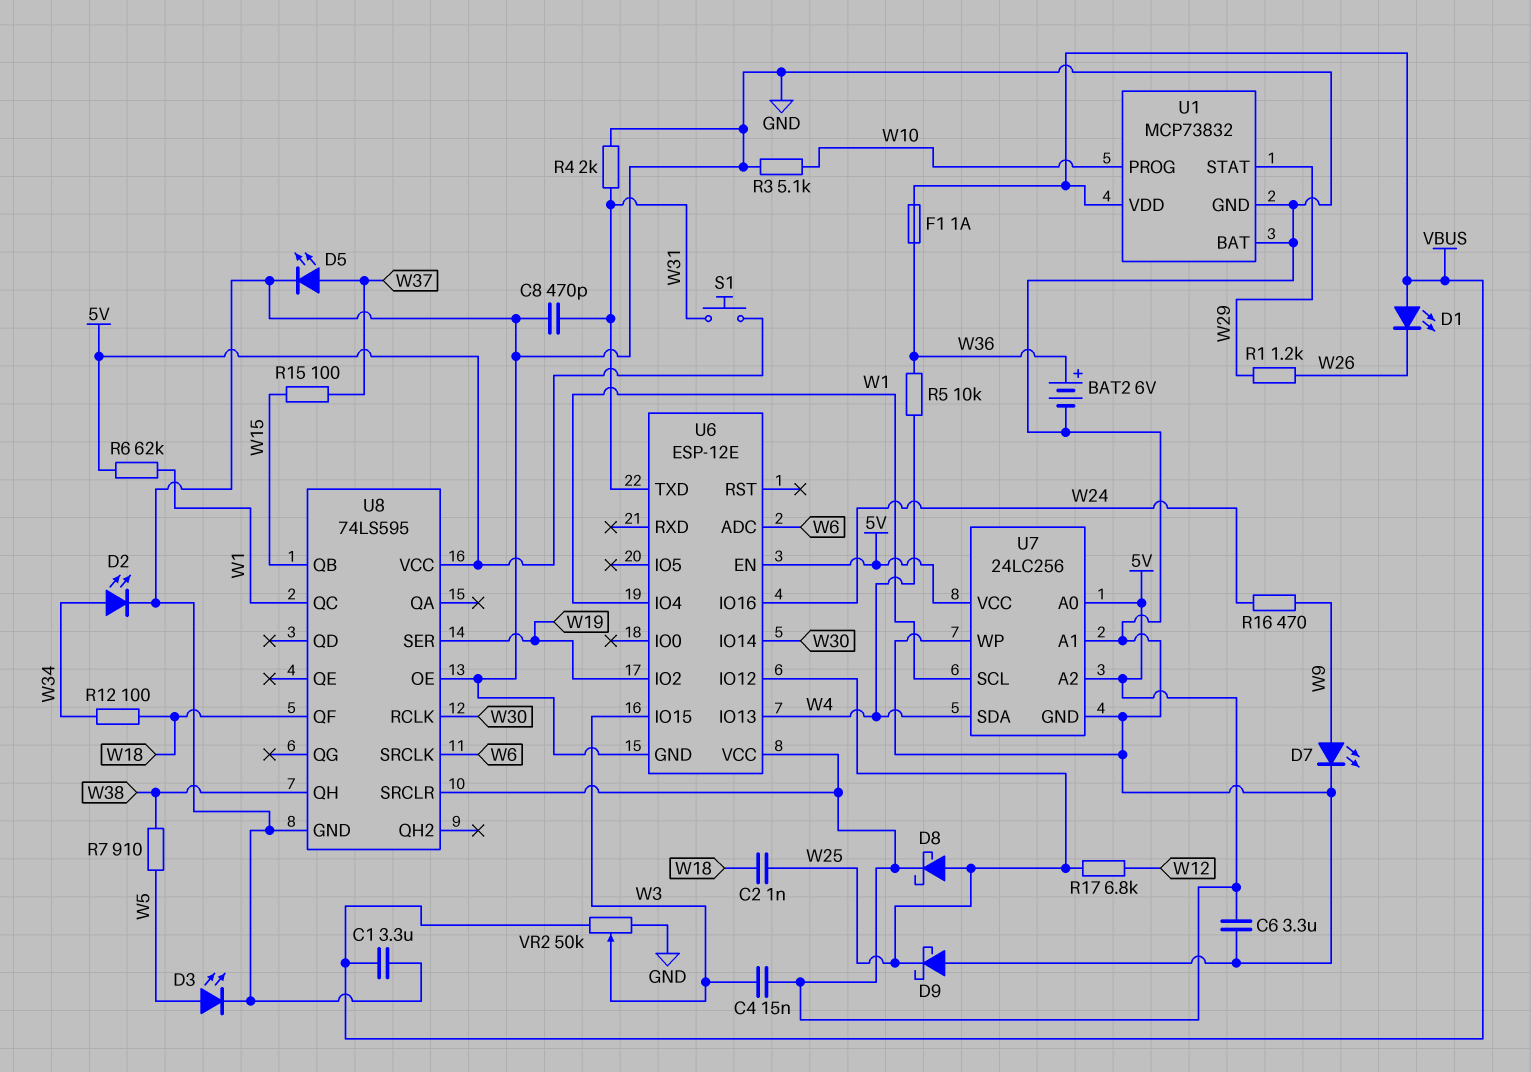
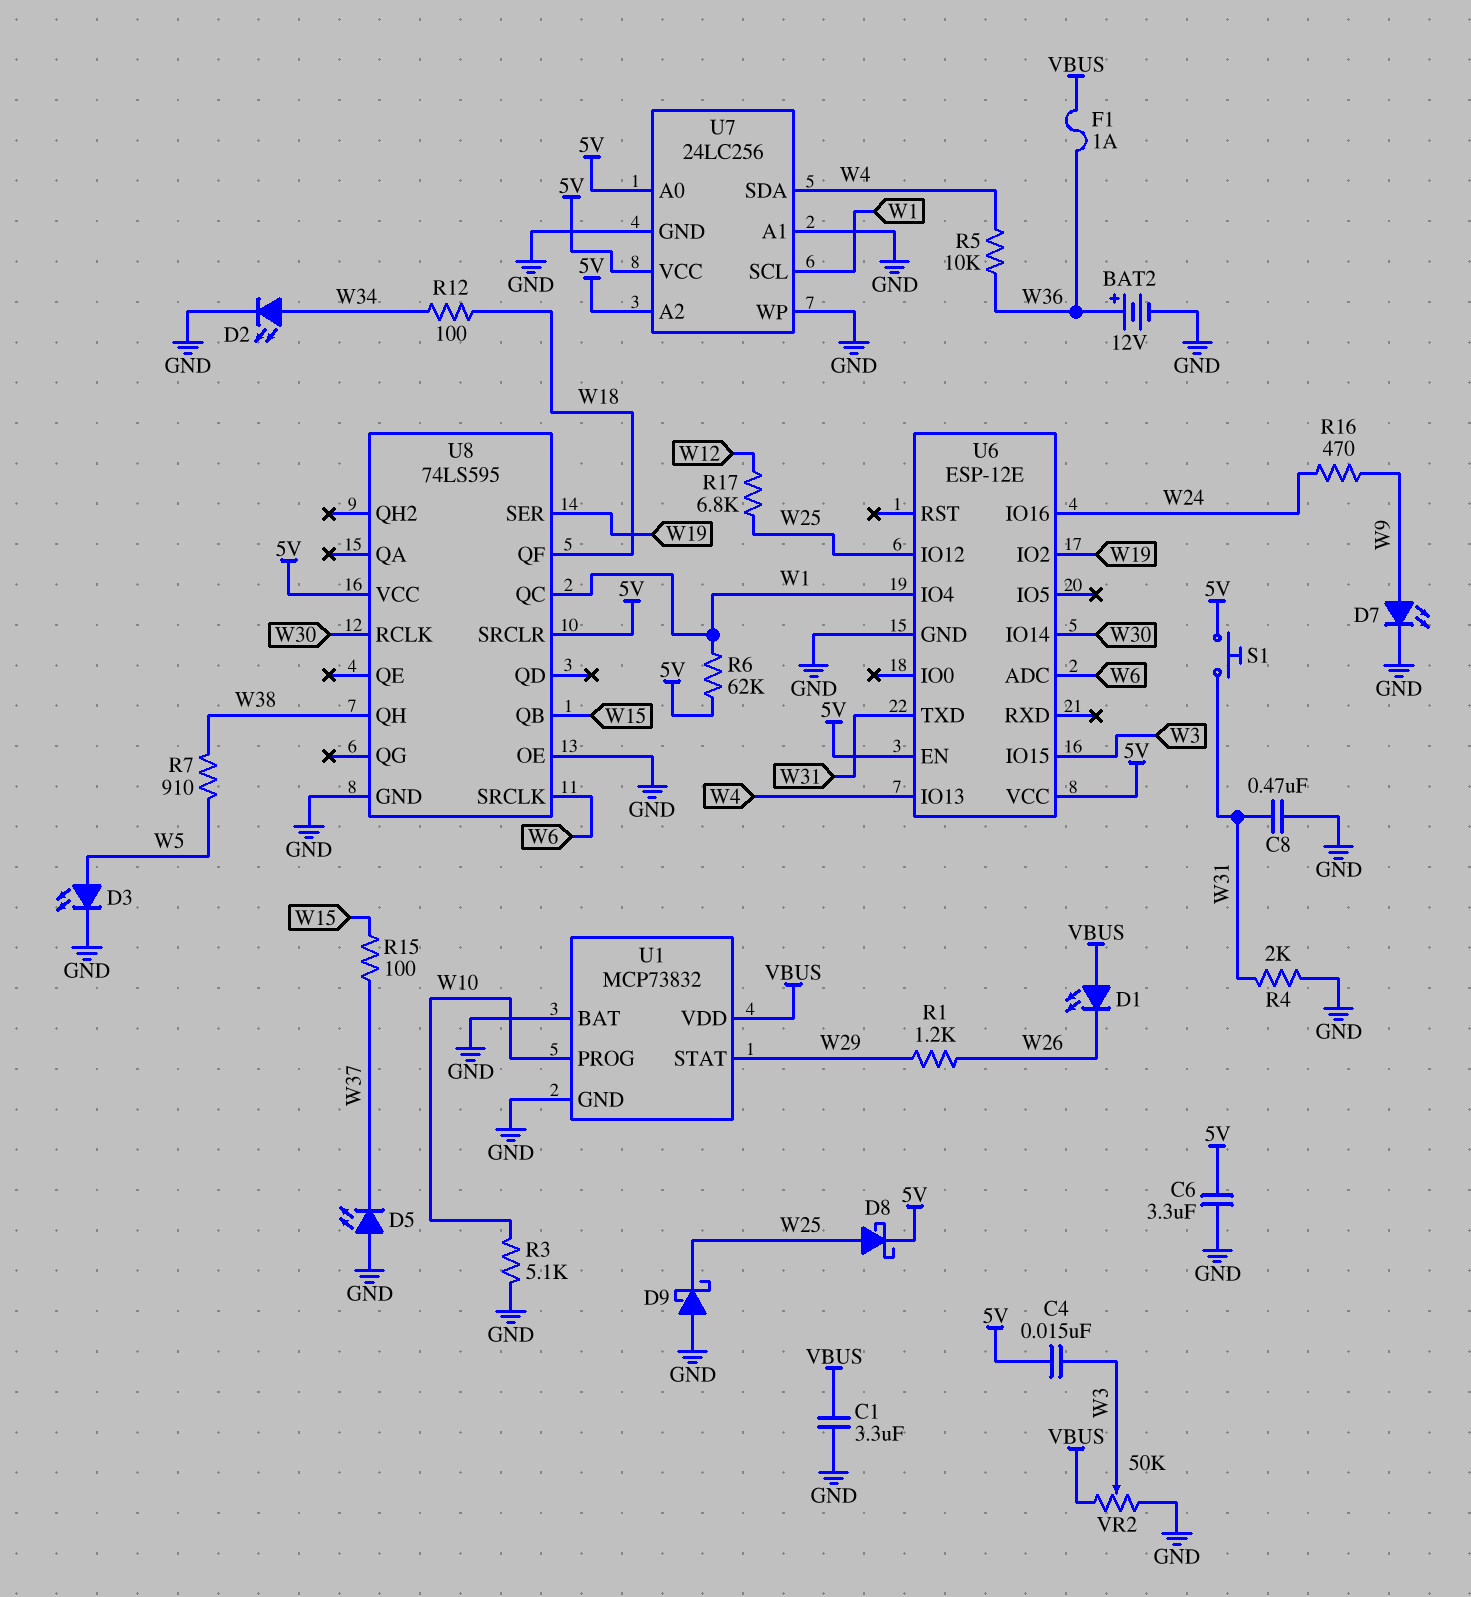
BAT2: 6V (plus W36, minus GND) -> 12V (plus W36, minus GND)
C2: 1nF (W18, W25) -> none
C8: 470pF (GND, W31) -> 470nF (GND, W31)
D5: LED (A W37, K GND) -> LED (A GND, K W37)

